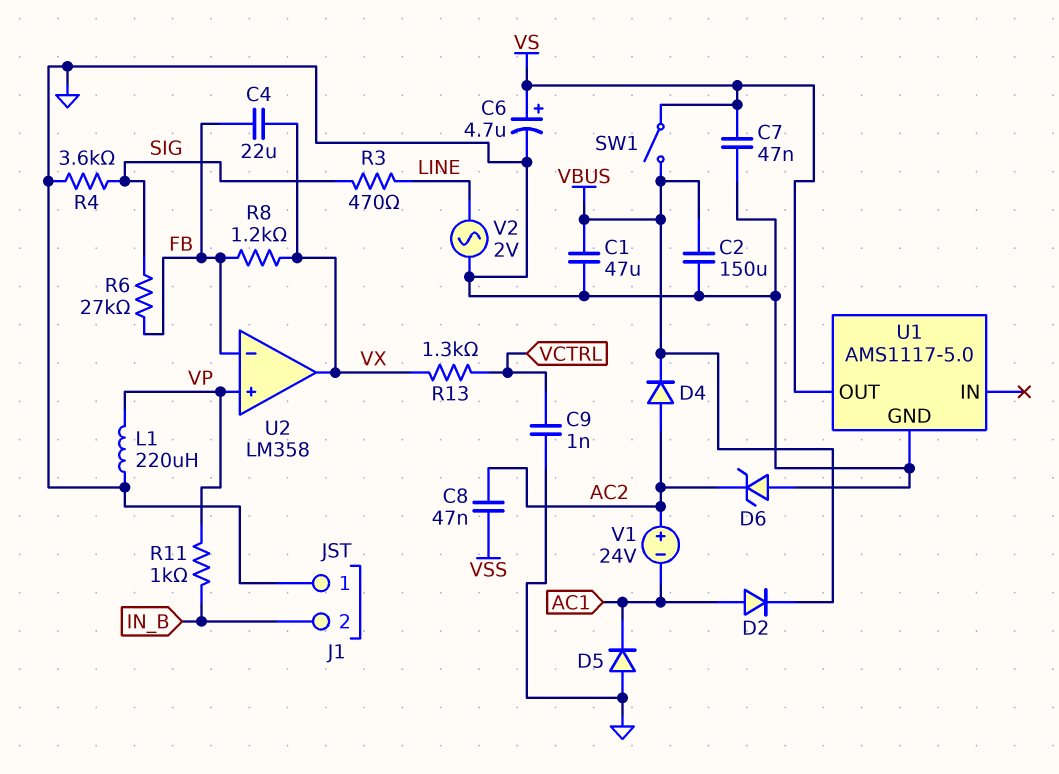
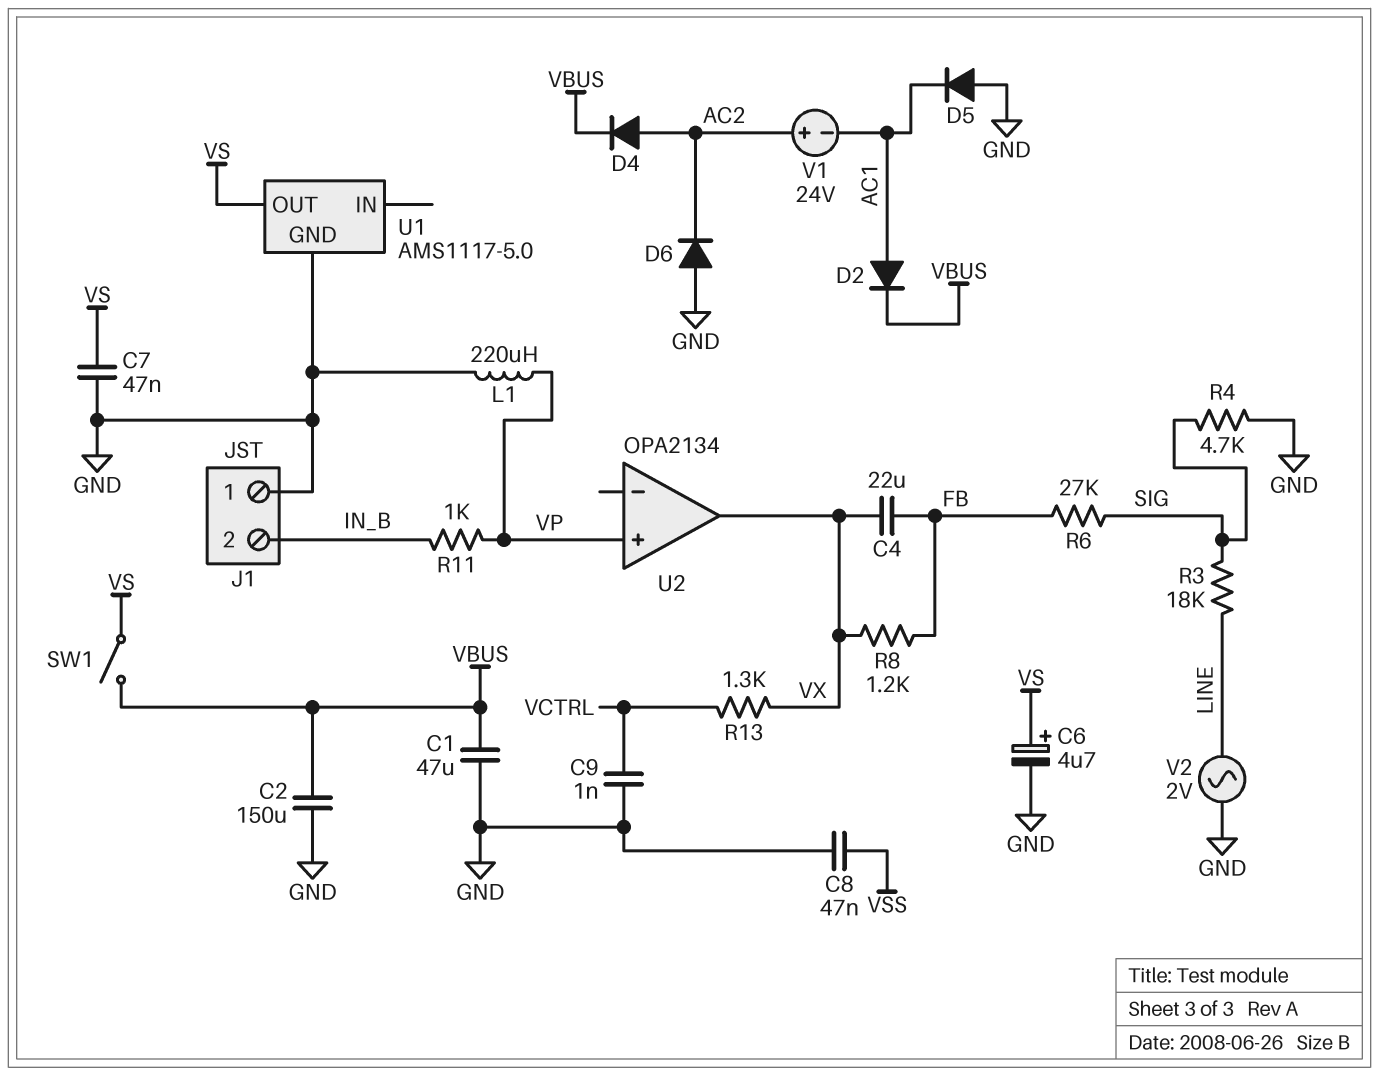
C8: 47nF (AC2, VSS) -> 47nF (GND, VSS)
D6: zener (A GND, K AC2) -> diode (A GND, K AC2)
R3: 470 (LINE, SIG) -> 18k (LINE, SIG)
R4: 3.6k (GND, SIG) -> 4.7k (GND, SIG)
U2: LM358 -> OPA2134
U2 pin in-: FB -> none

